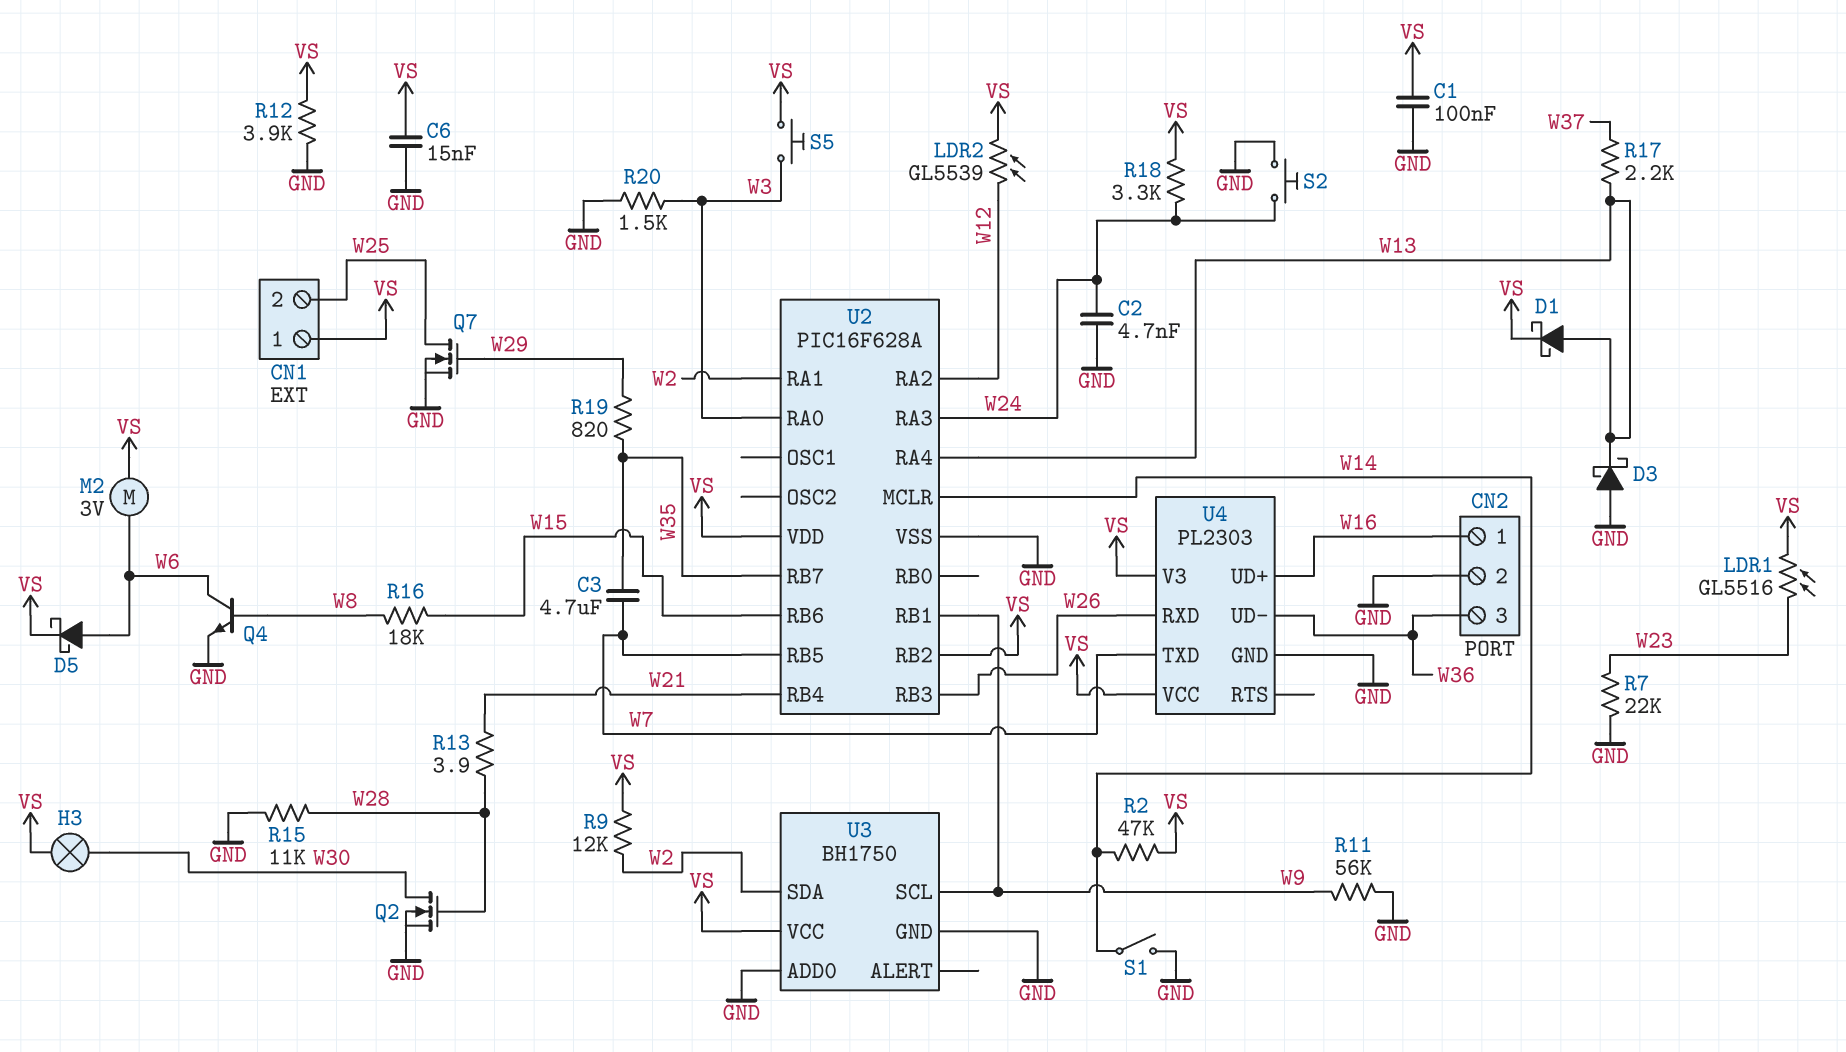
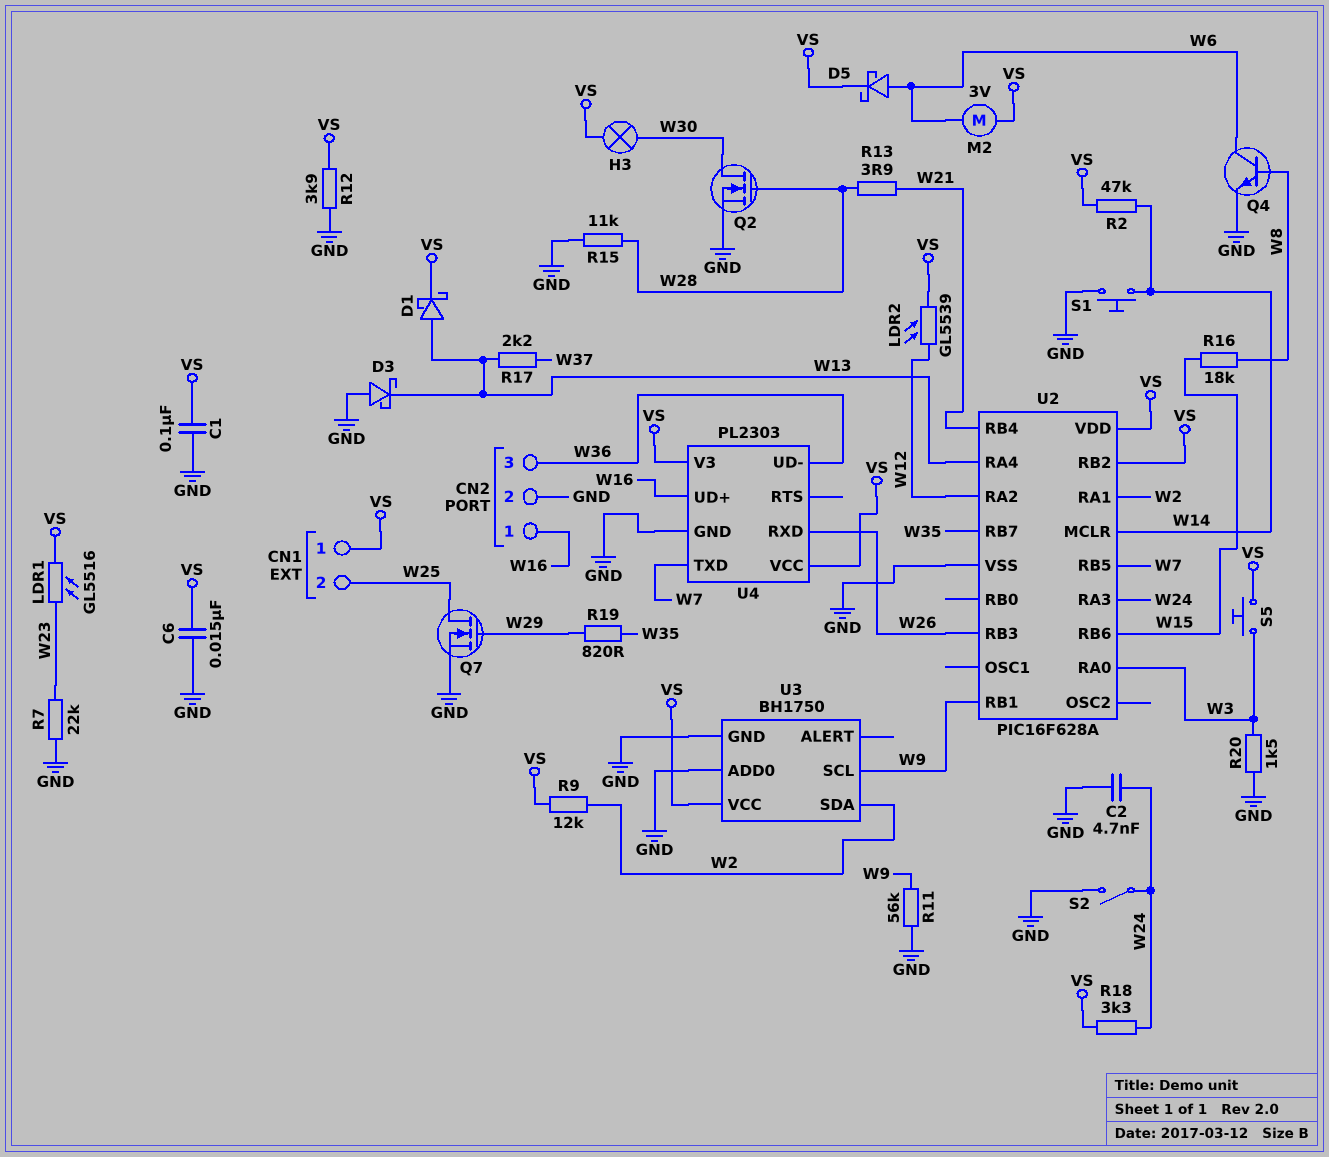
C3: 4.7uF (W7, W35) -> none
S1: switch (GND, W14) -> button (GND, W14)
S2: button (GND, W24) -> switch (GND, W24)

